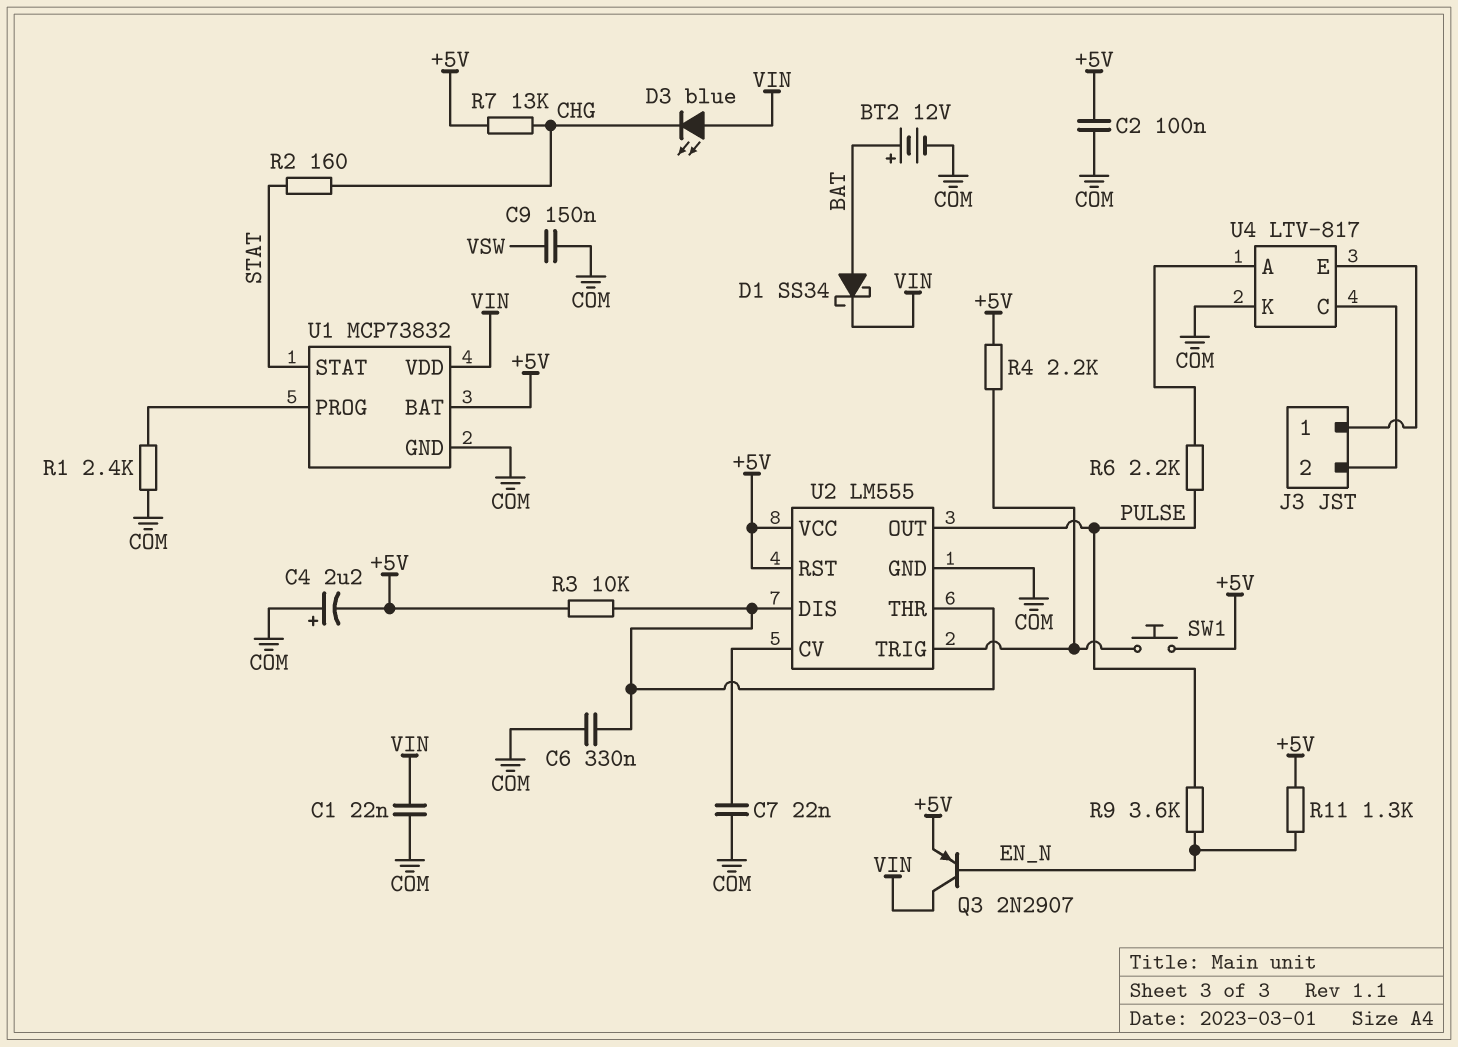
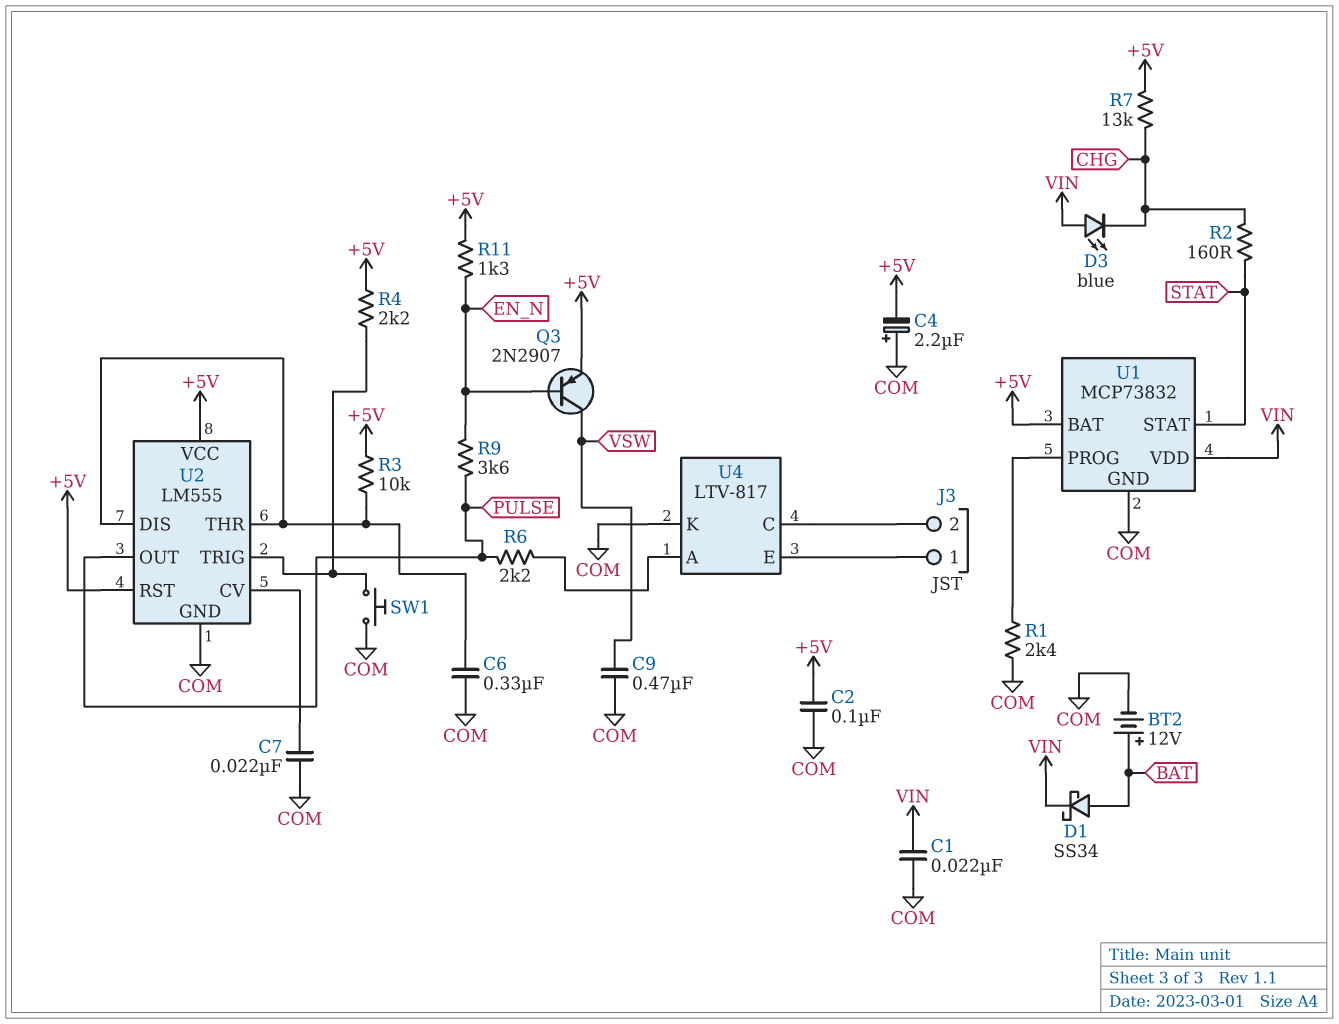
C9: 150nF (COM, VSW) -> 470nF (COM, VSW)
Q3: PNP 2N2907 (B EN_N, C VIN, E +5V) -> PNP 2N2907 (B EN_N, C VSW, E +5V)
SW1: button (+5V, U2/TRIG) -> button (COM, U2/TRIG)

